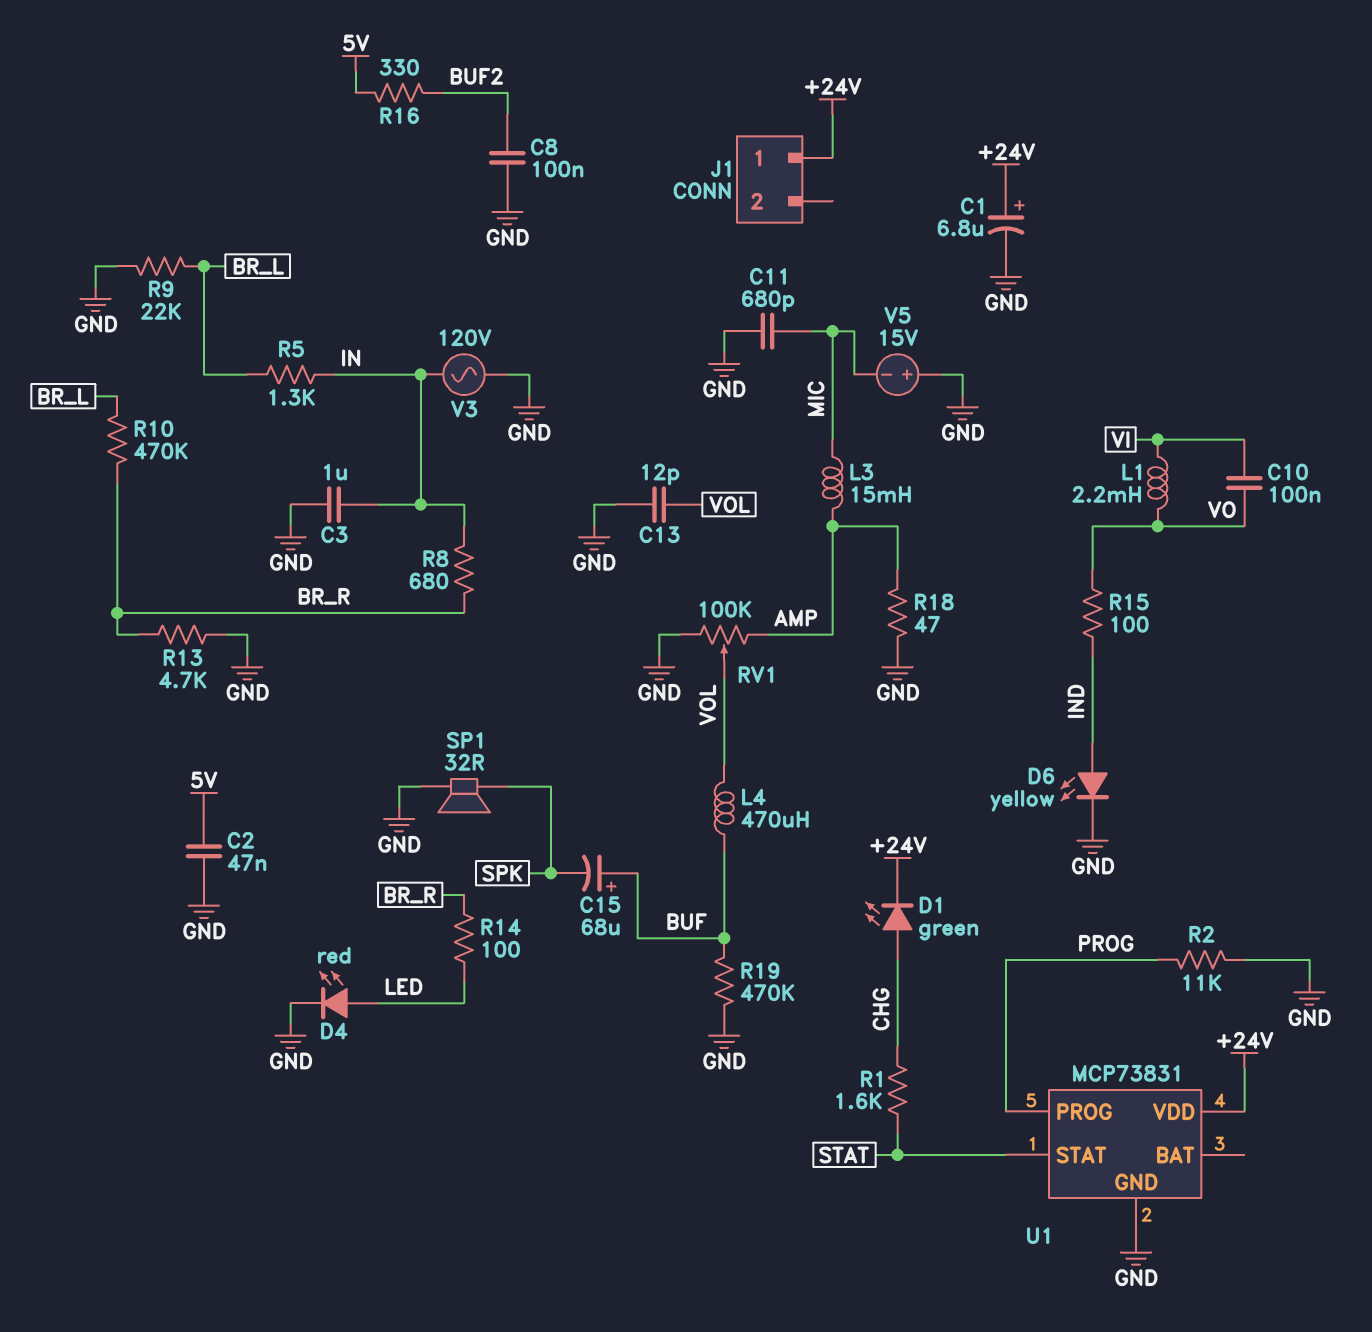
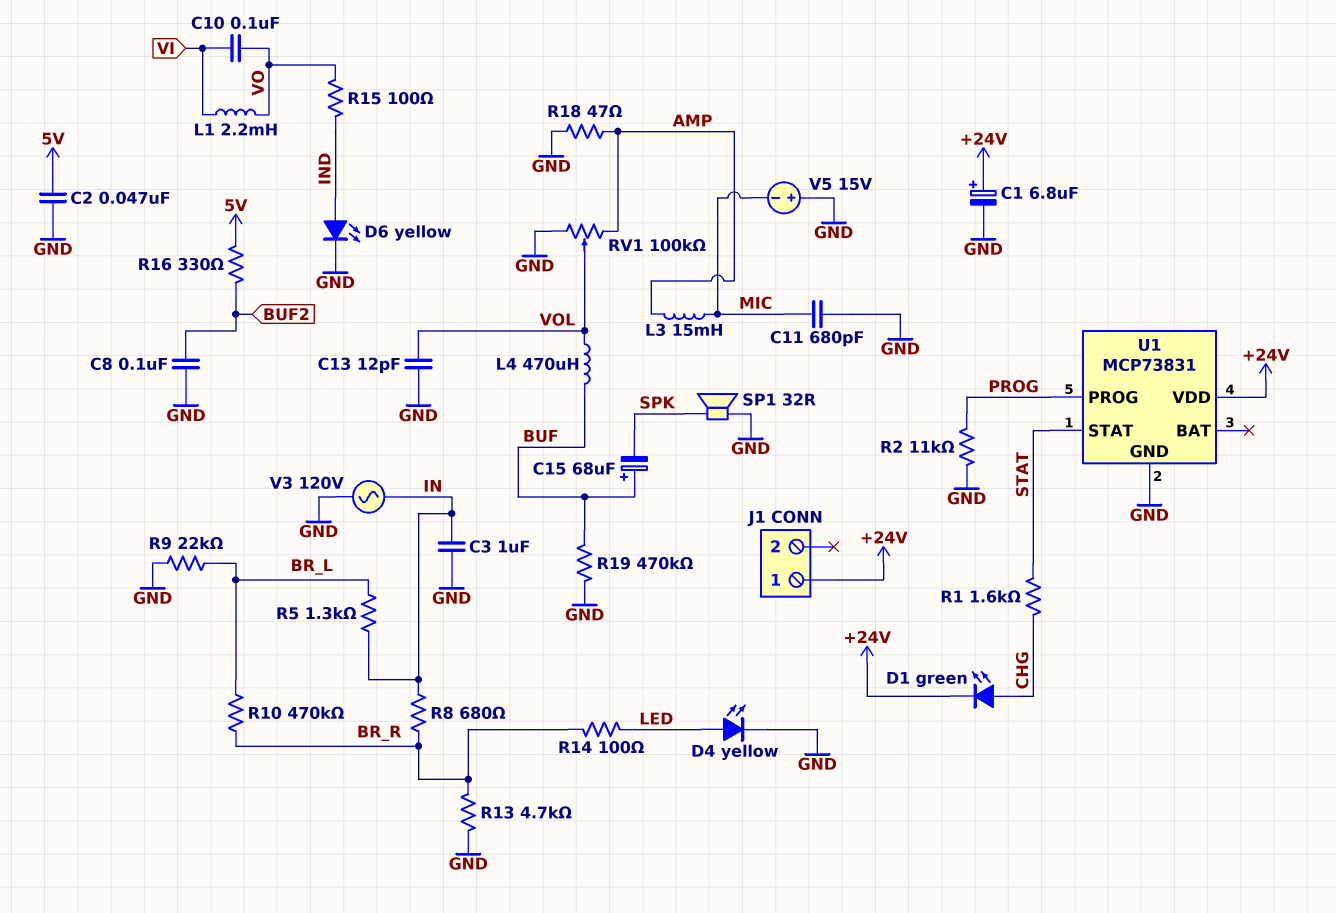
D4: LED red (A LED, K GND) -> LED yellow (A LED, K GND)

